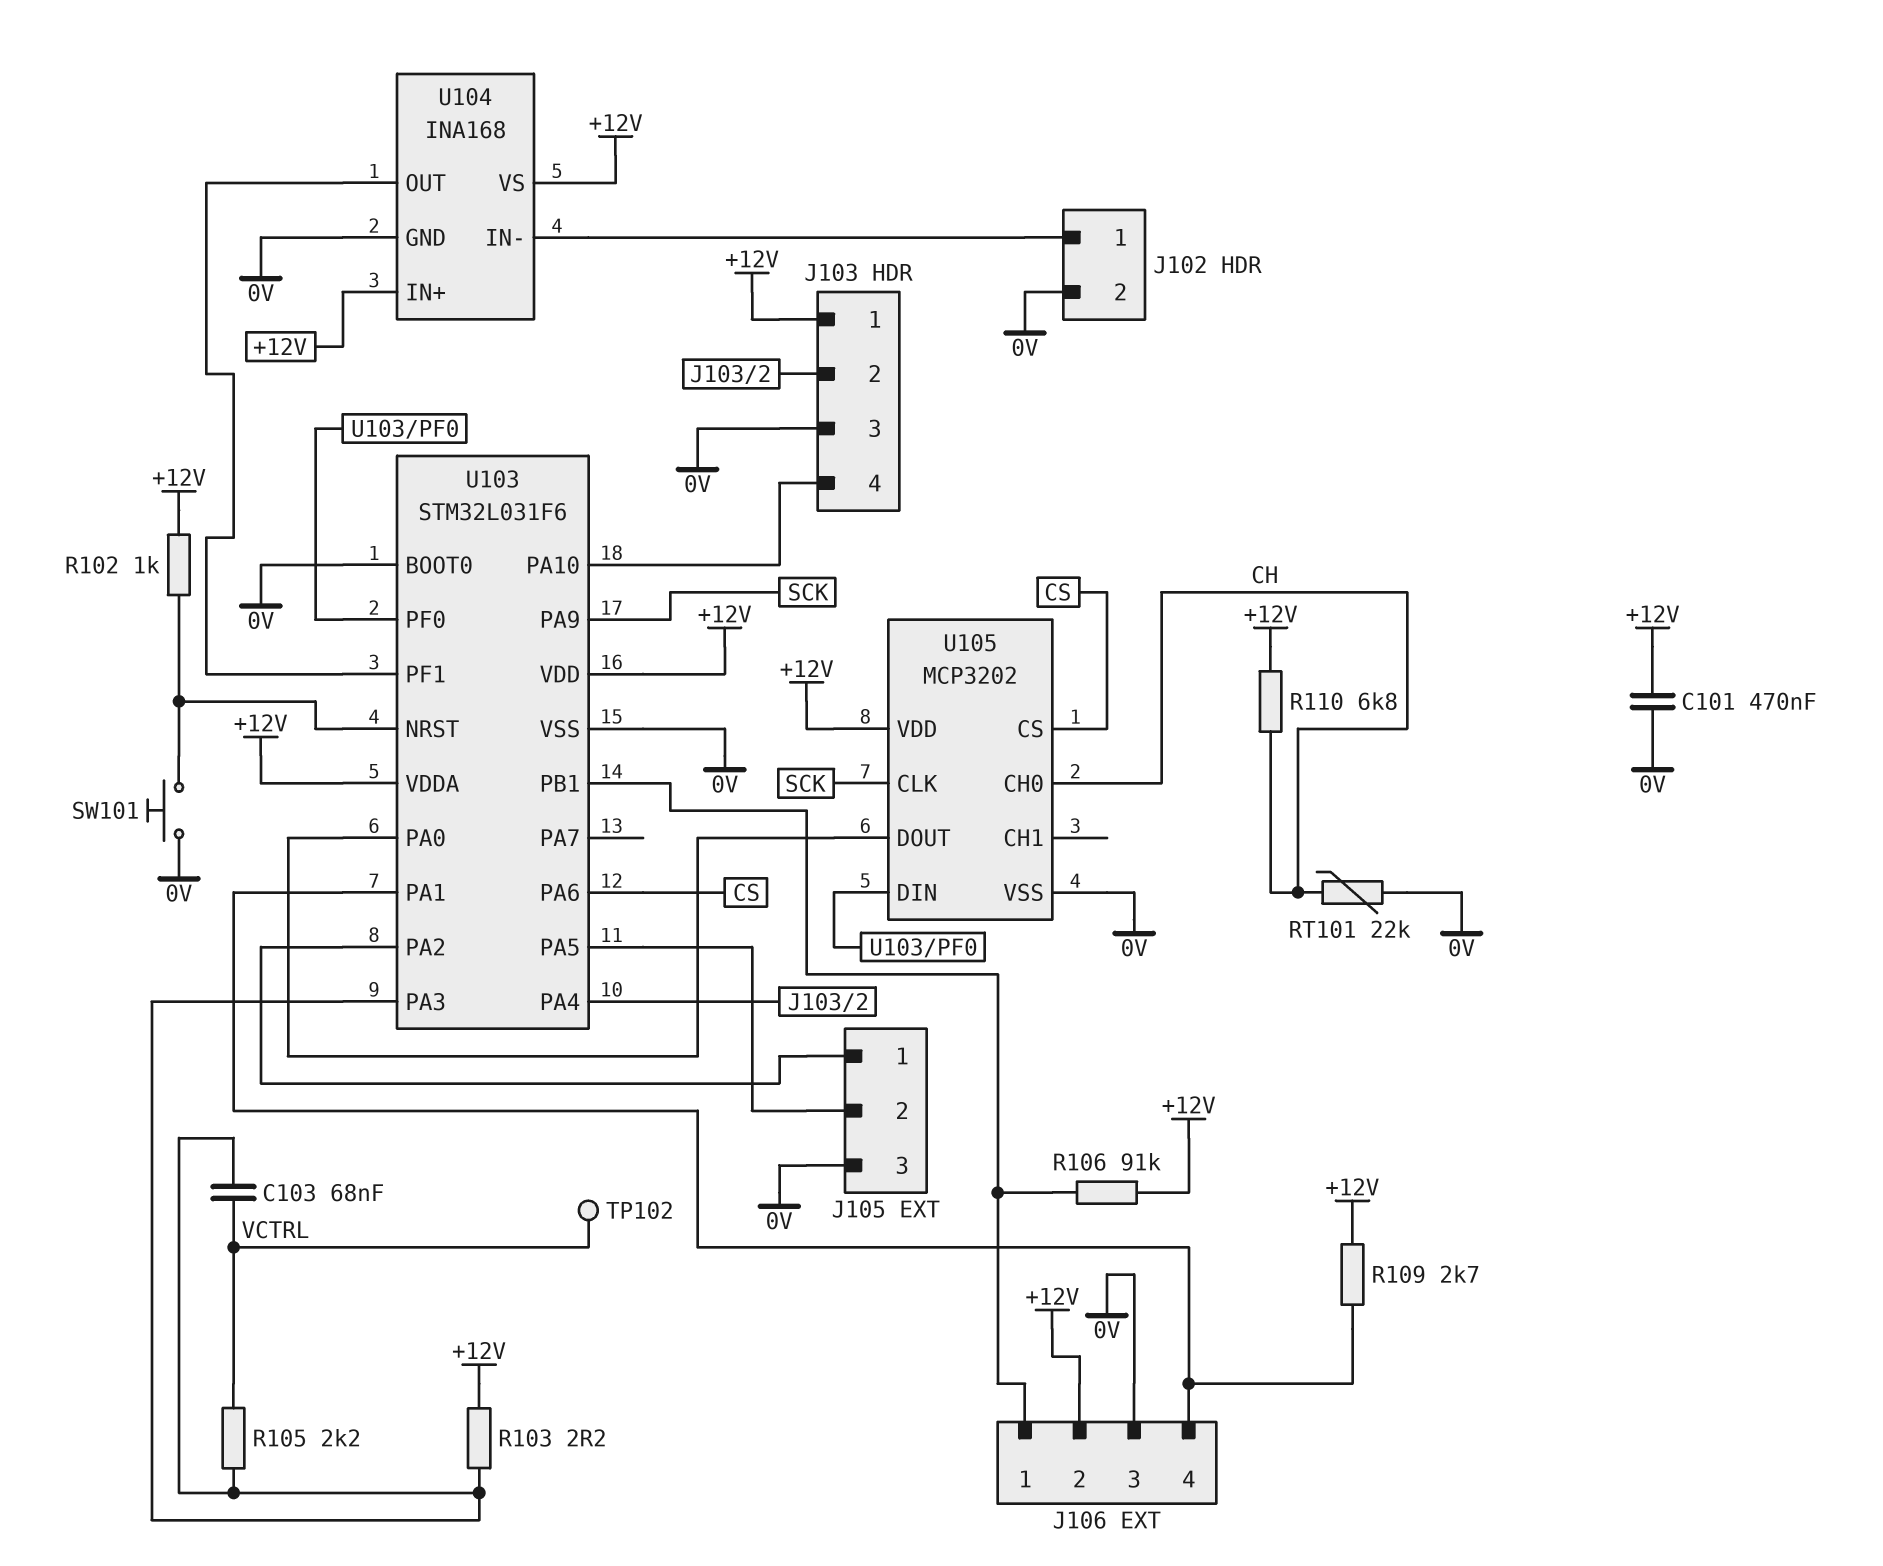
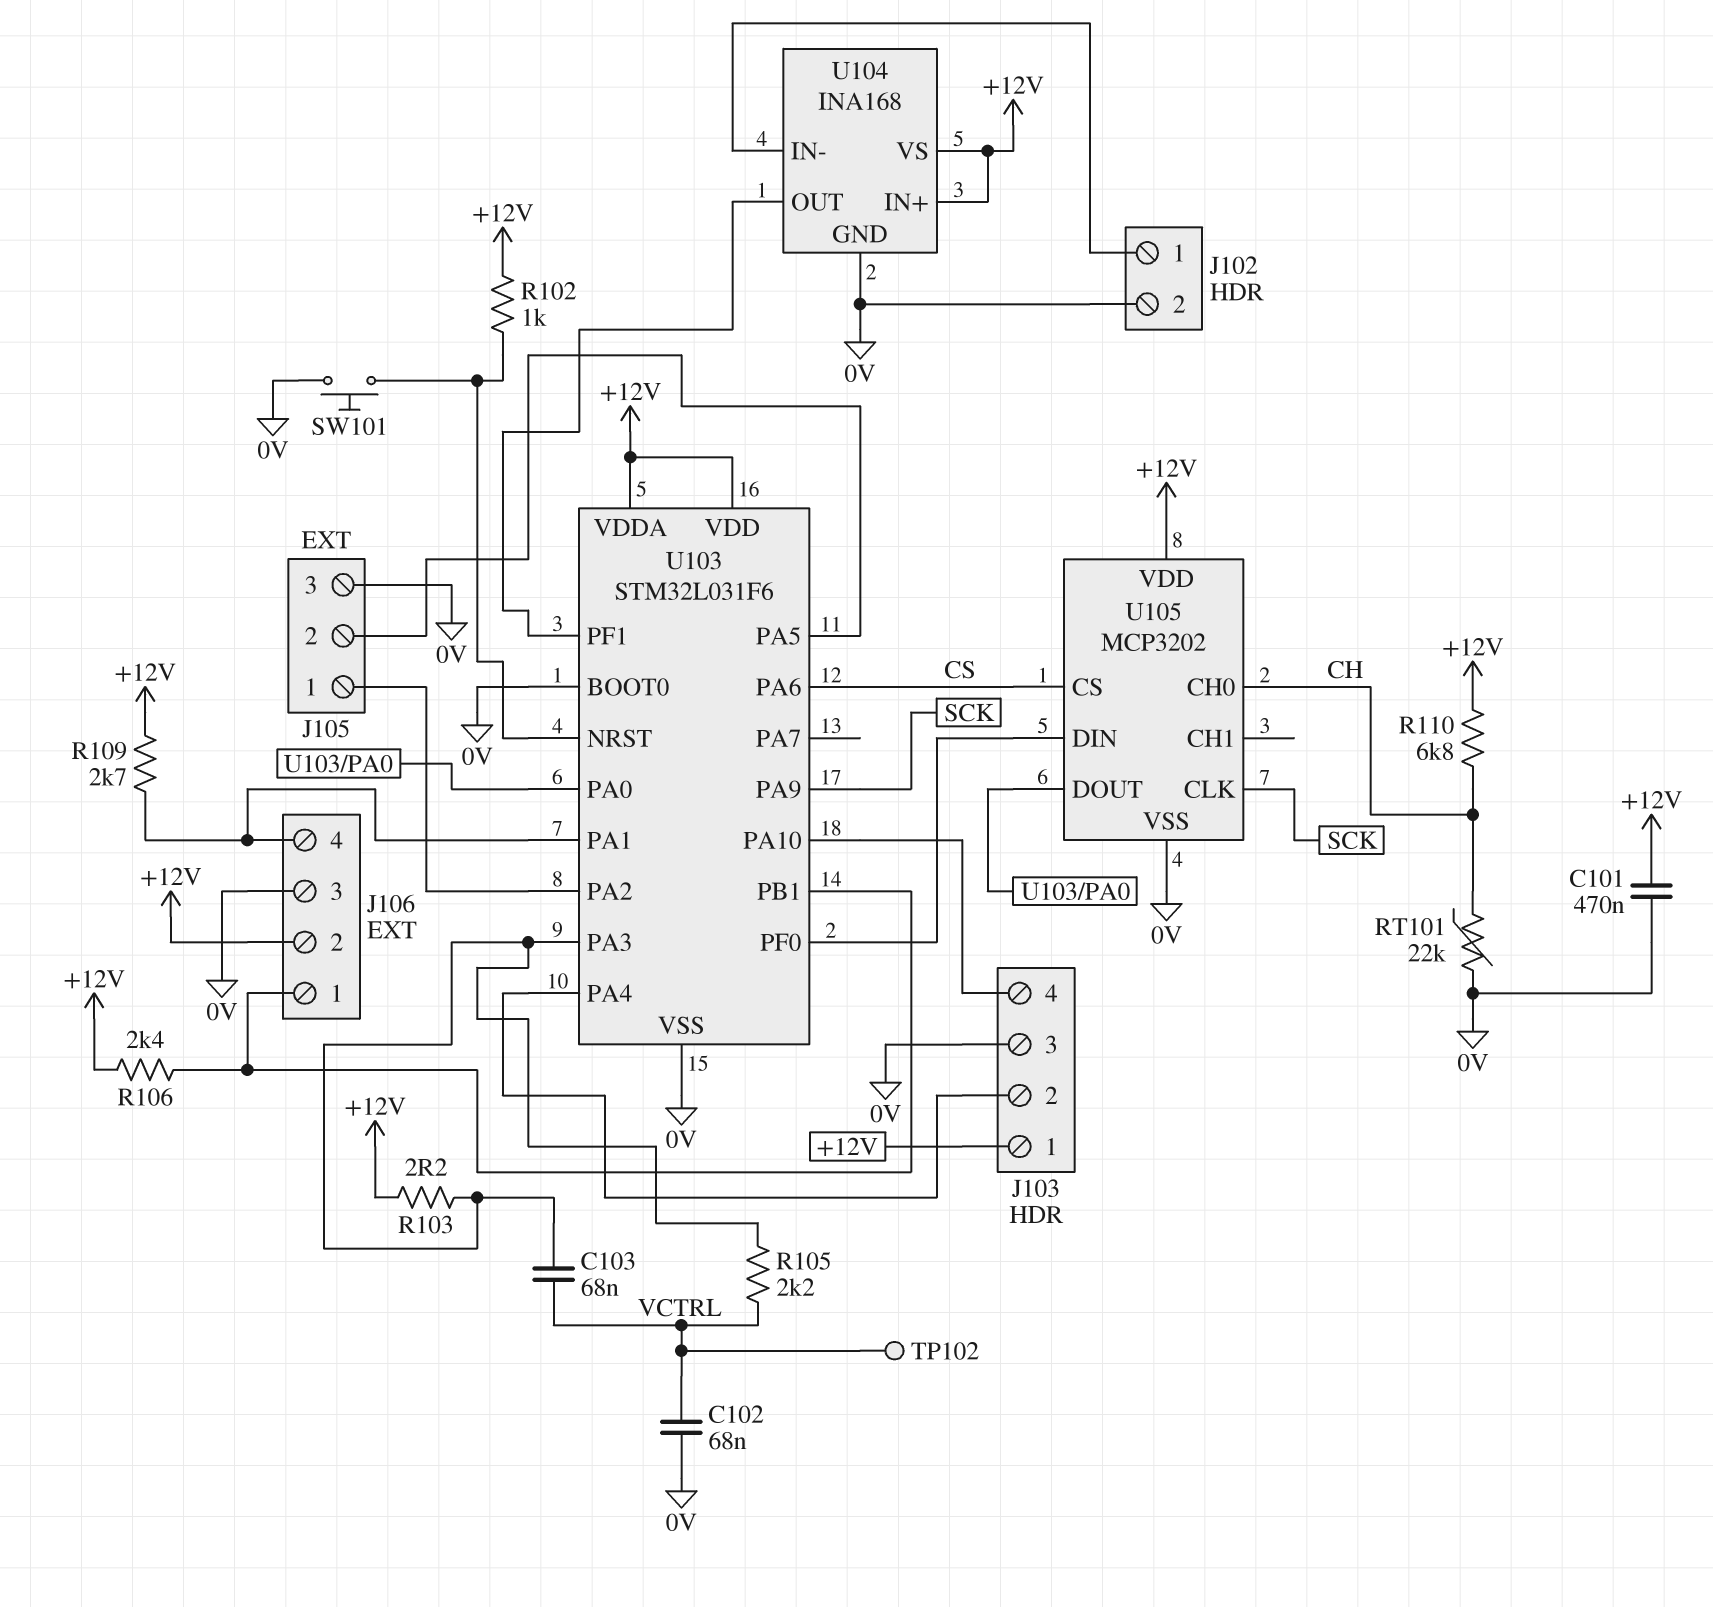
C102: none -> 68nF (0V, VCTRL)
R106: 91k (+12V, J106/1) -> 2.4k (+12V, J106/1)

